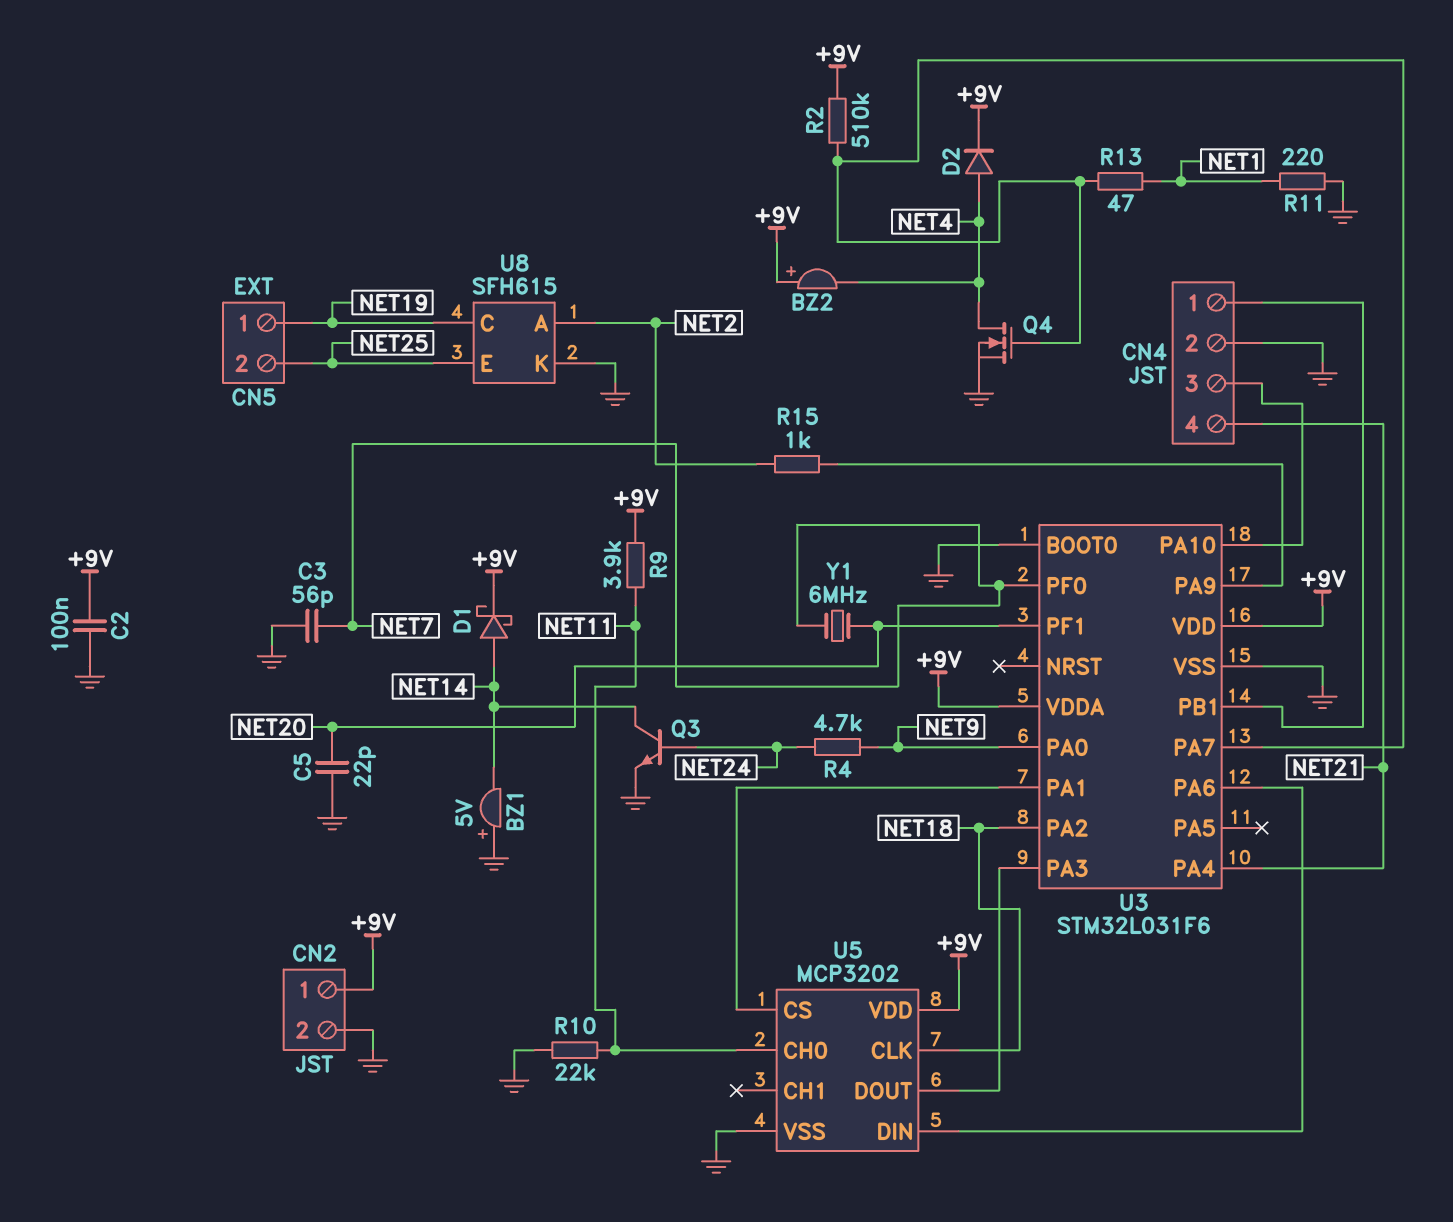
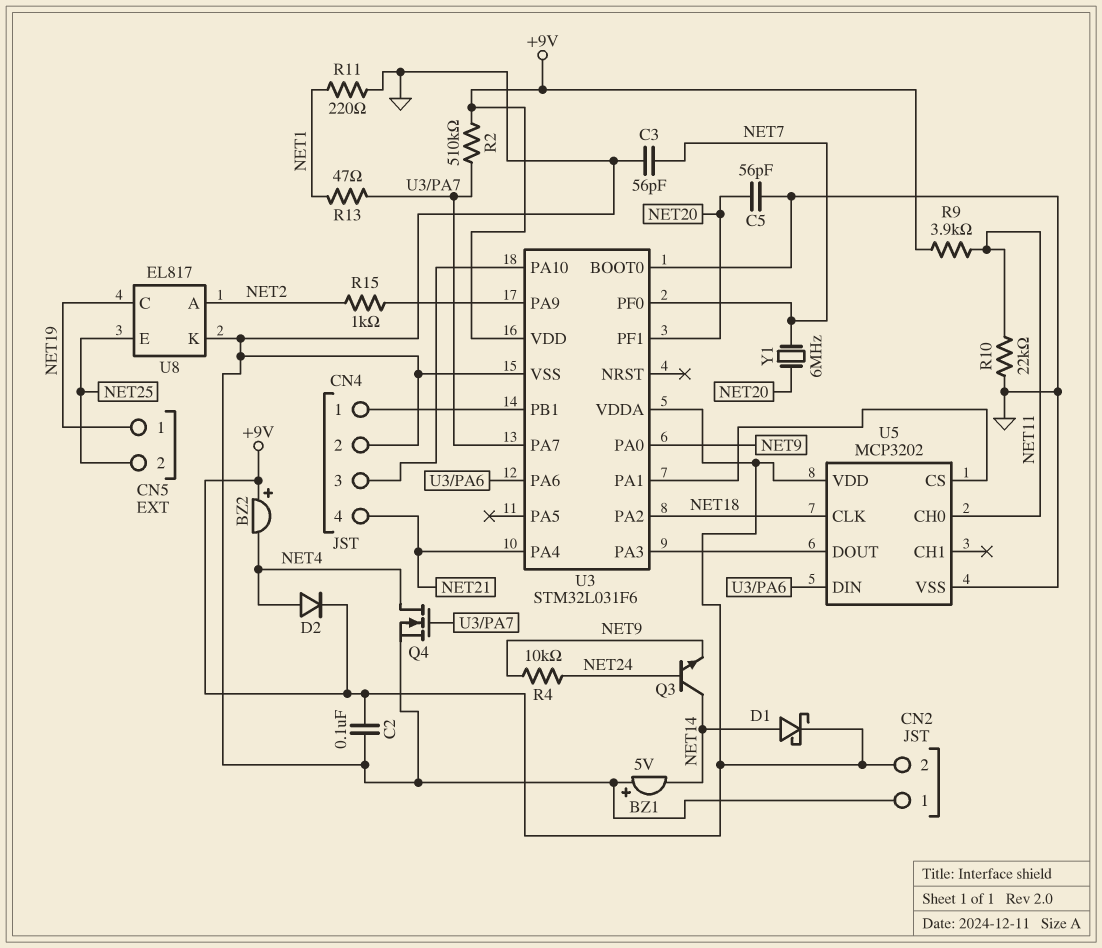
C5: 22pF (GND, NET20) -> 56pF (GND, NET20)
CN2 pin 1: +9V -> GND
CN2 pin 2: GND -> +9V
Q3: NPN (B NET24, C NET14, E GND) -> NPN (B NET24, C NET14, E NET9)
R4: 4.7k (NET9, NET24) -> 10k (NET9, NET24)
U8: SFH615 -> EL817

